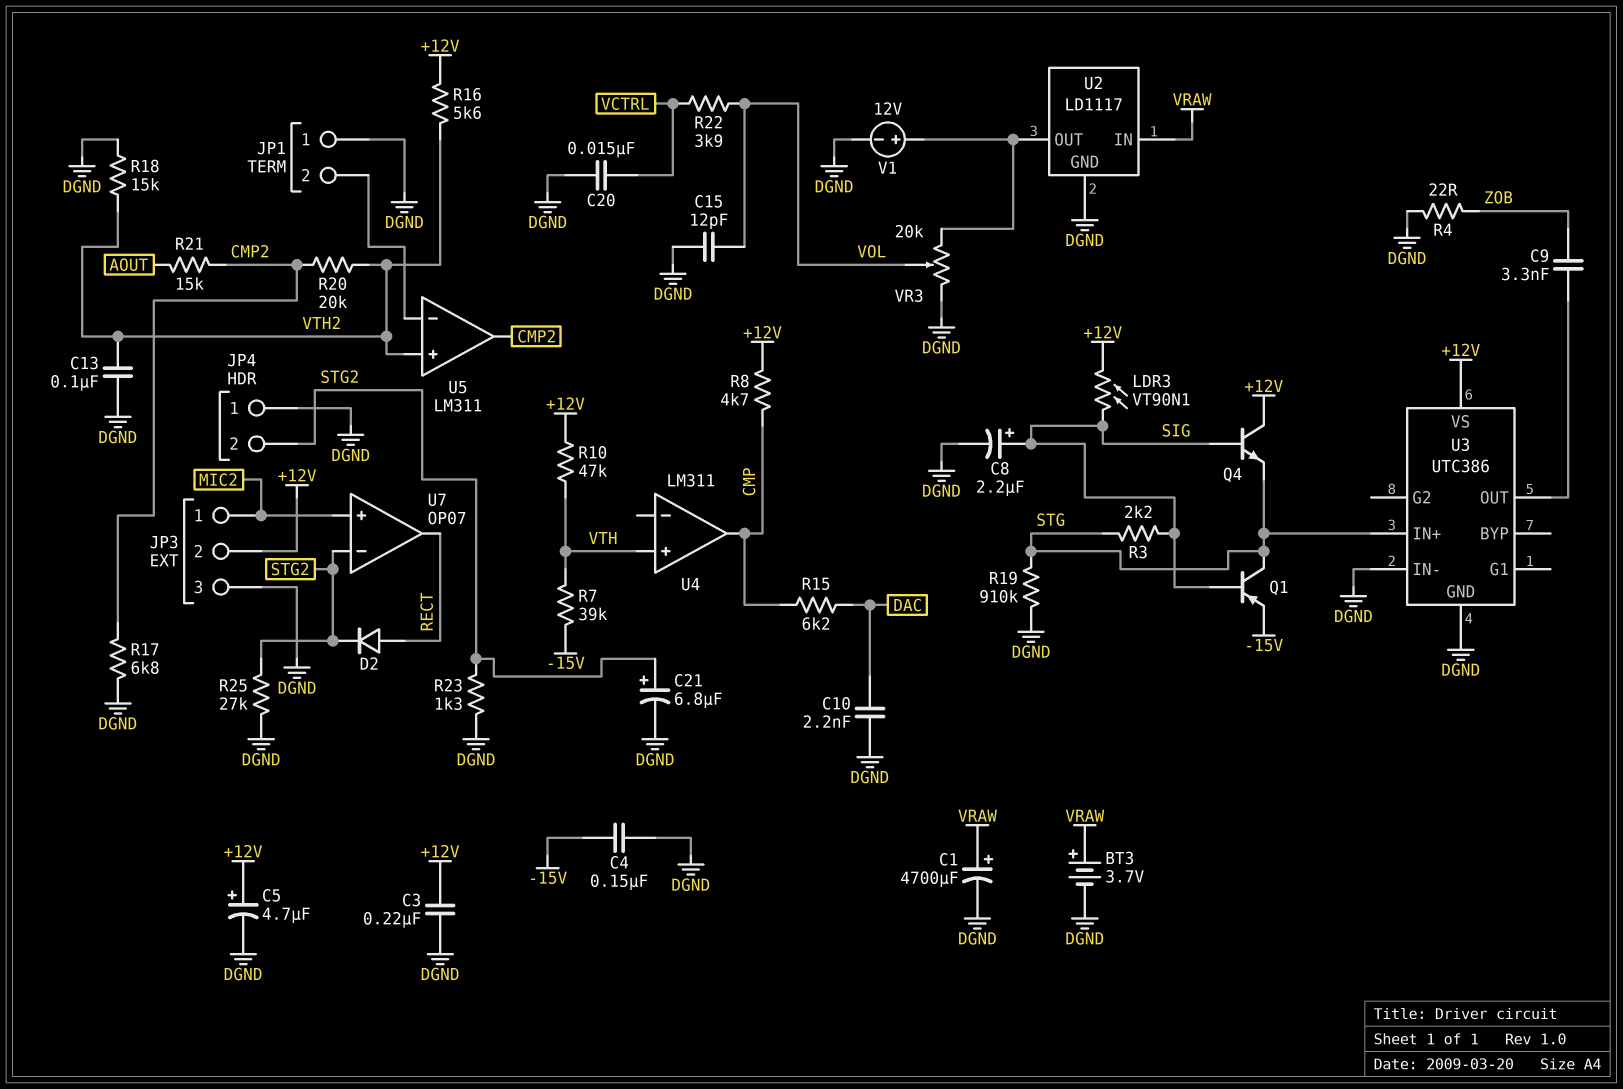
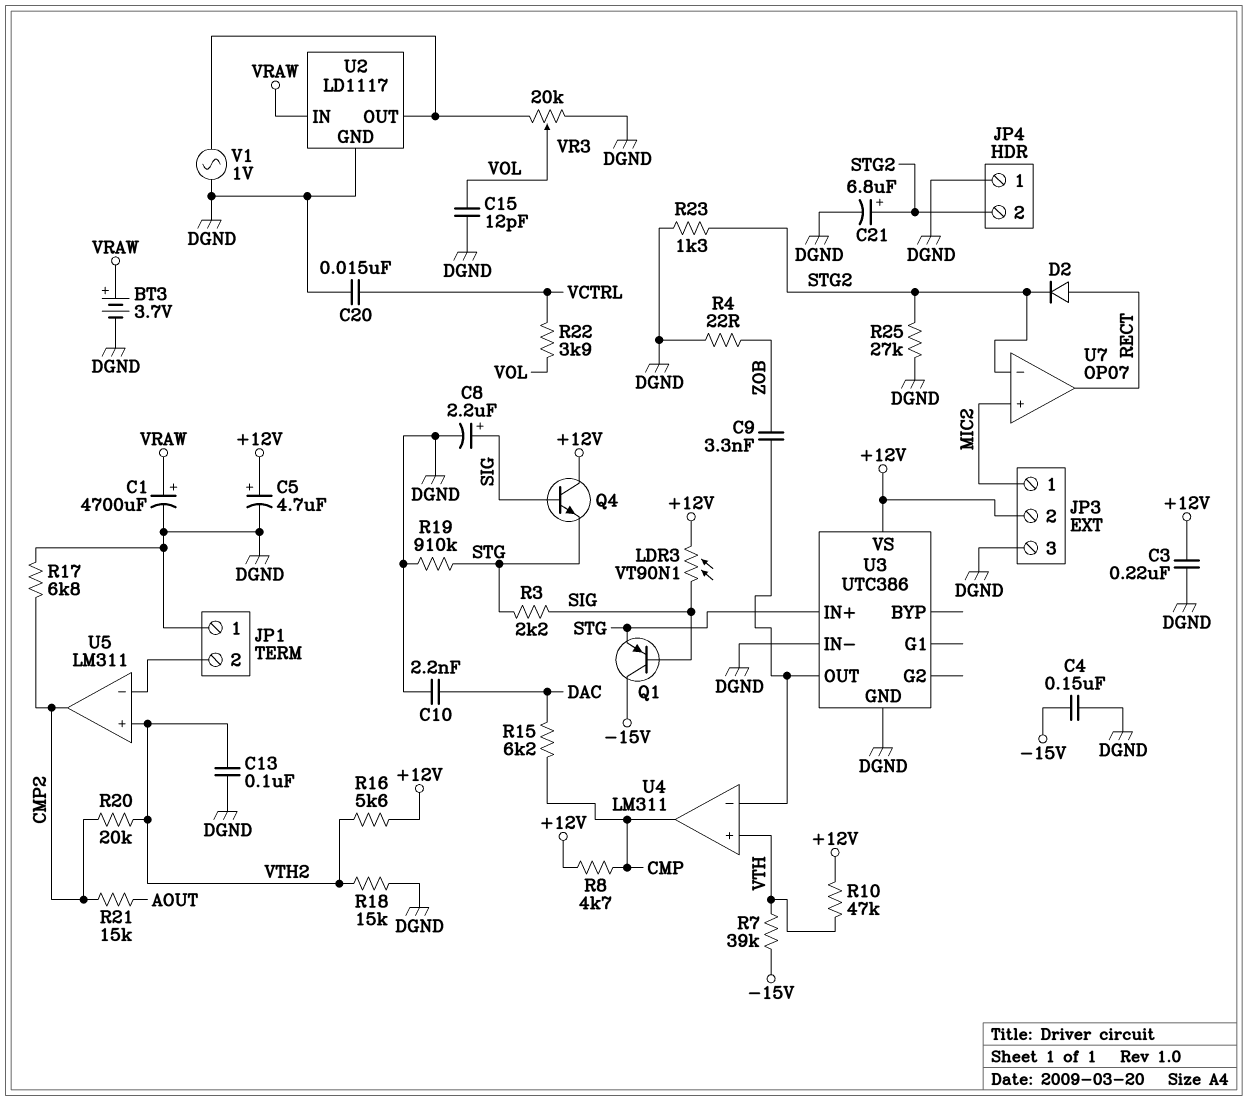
Q1: PNP (B SIG, C STG, E -15V) -> PNP (B SIG, C -15V, E STG)
U4 pin in-: none -> U3/OUT
V1: 12V (plus U2/OUT, minus DGND) -> AC 1V (DGND, U2/OUT)

